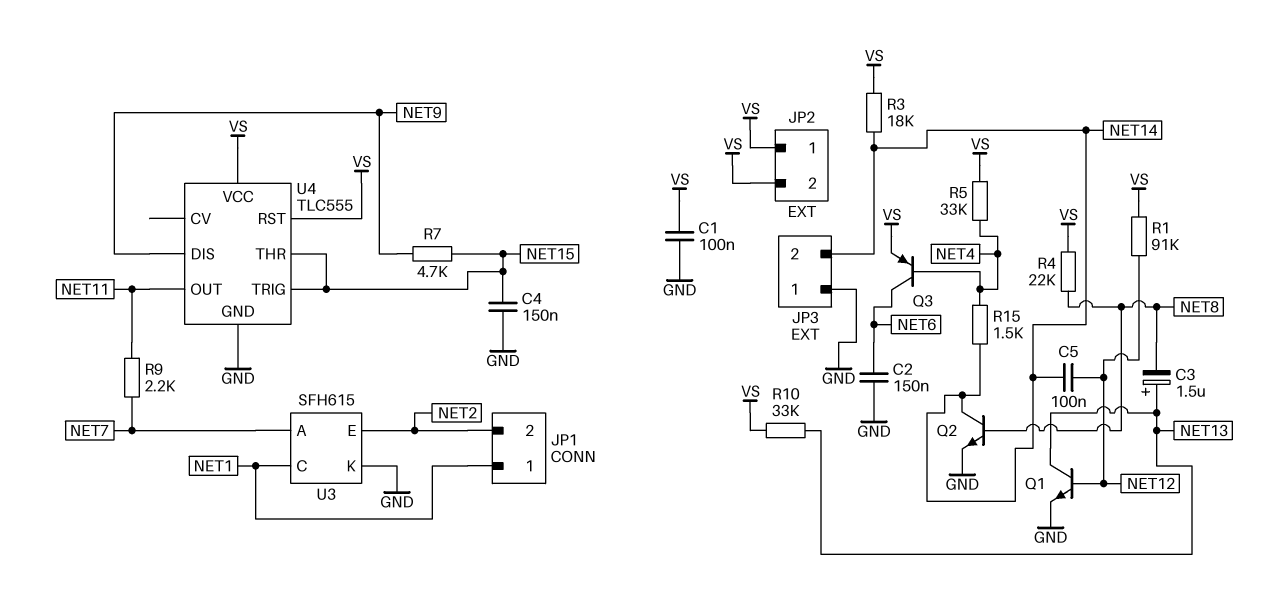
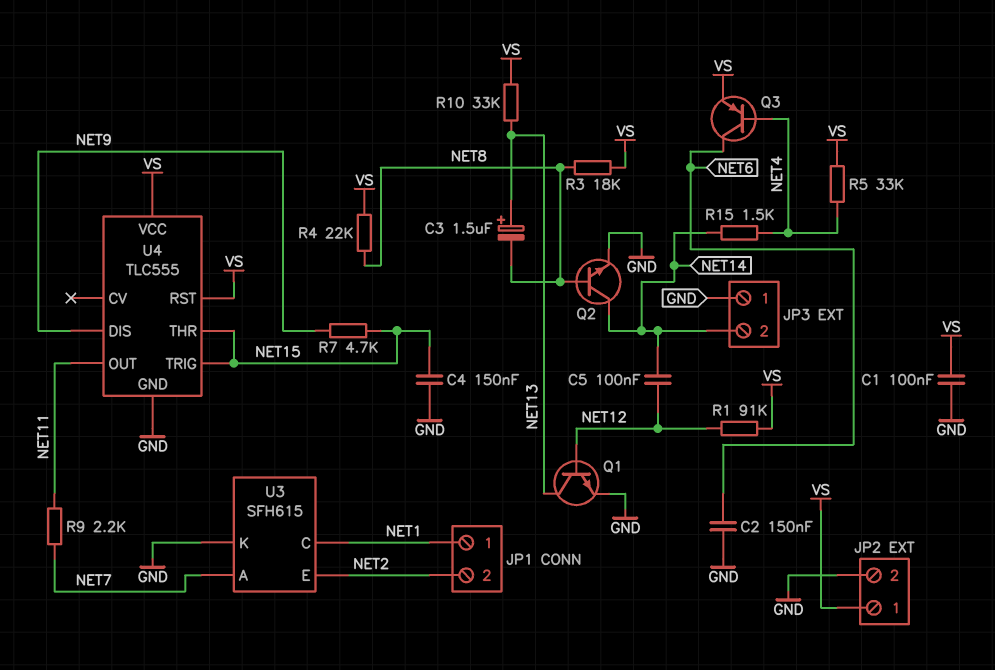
JP2 pin 2: VS -> GND
R3: 18k (NET14, VS) -> 18k (NET8, VS)

